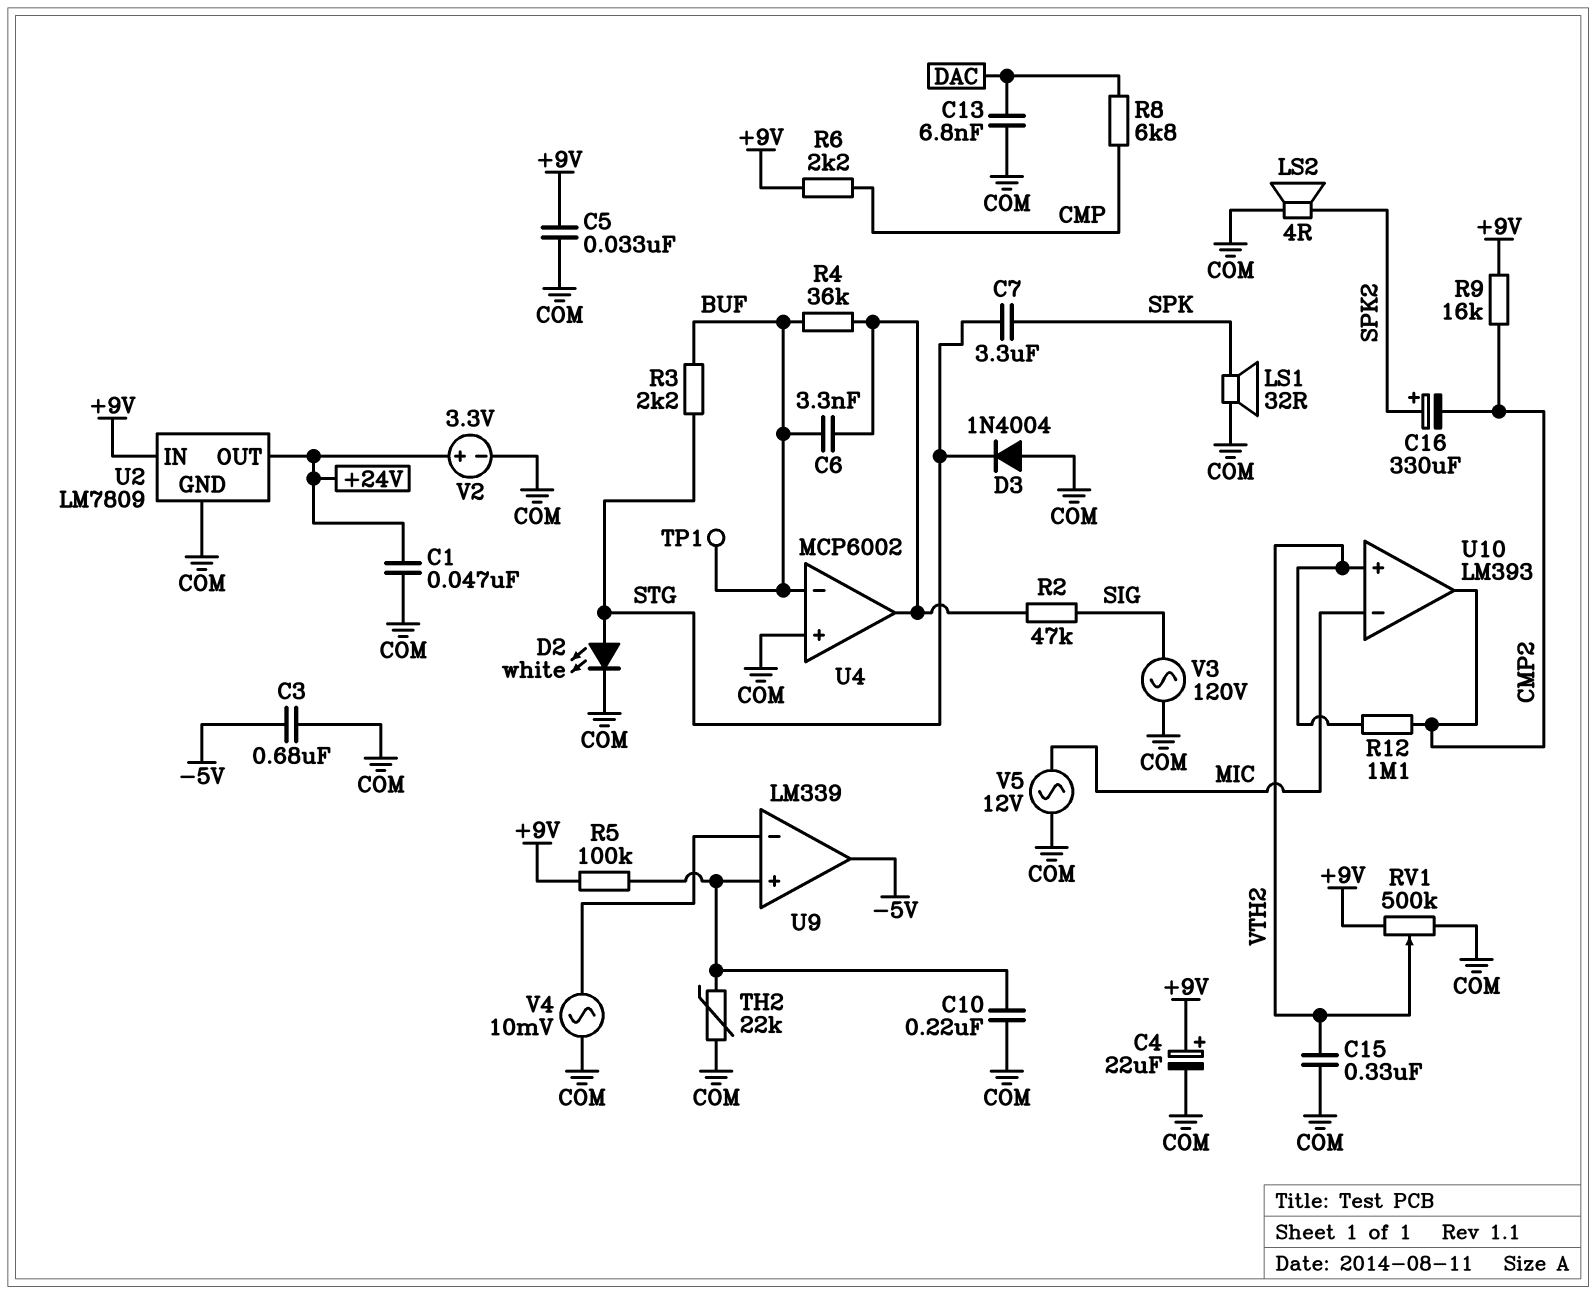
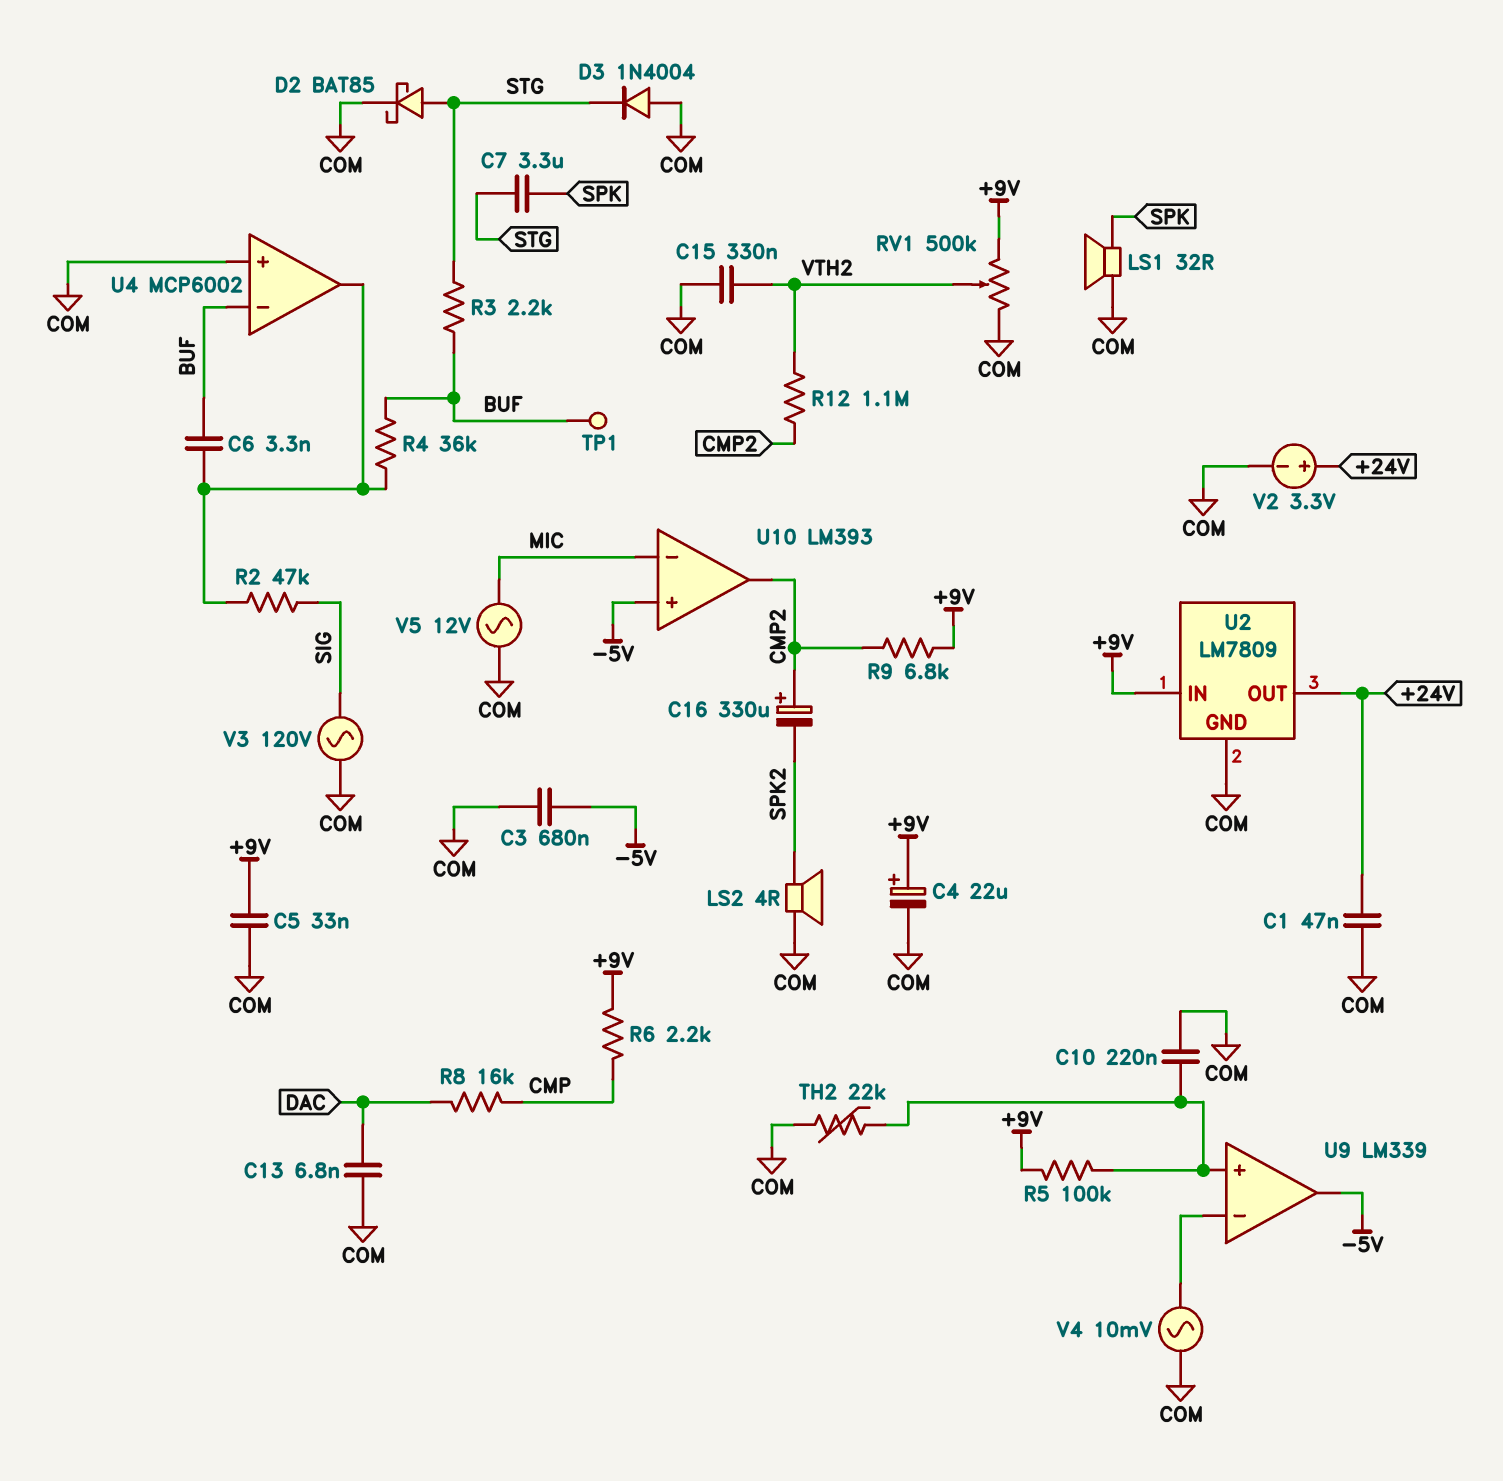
C16: 330uF (plus SPK2, minus CMP2) -> 330uF (plus CMP2, minus SPK2)
D2: LED white (A STG, K COM) -> schottky BAT85 (A STG, K COM)
R8: 6.8k (CMP, DAC) -> 16k (CMP, DAC)
R9: 16k (+9V, CMP2) -> 6.8k (+9V, CMP2)
U10 pin in+: VTH2 -> -5V

